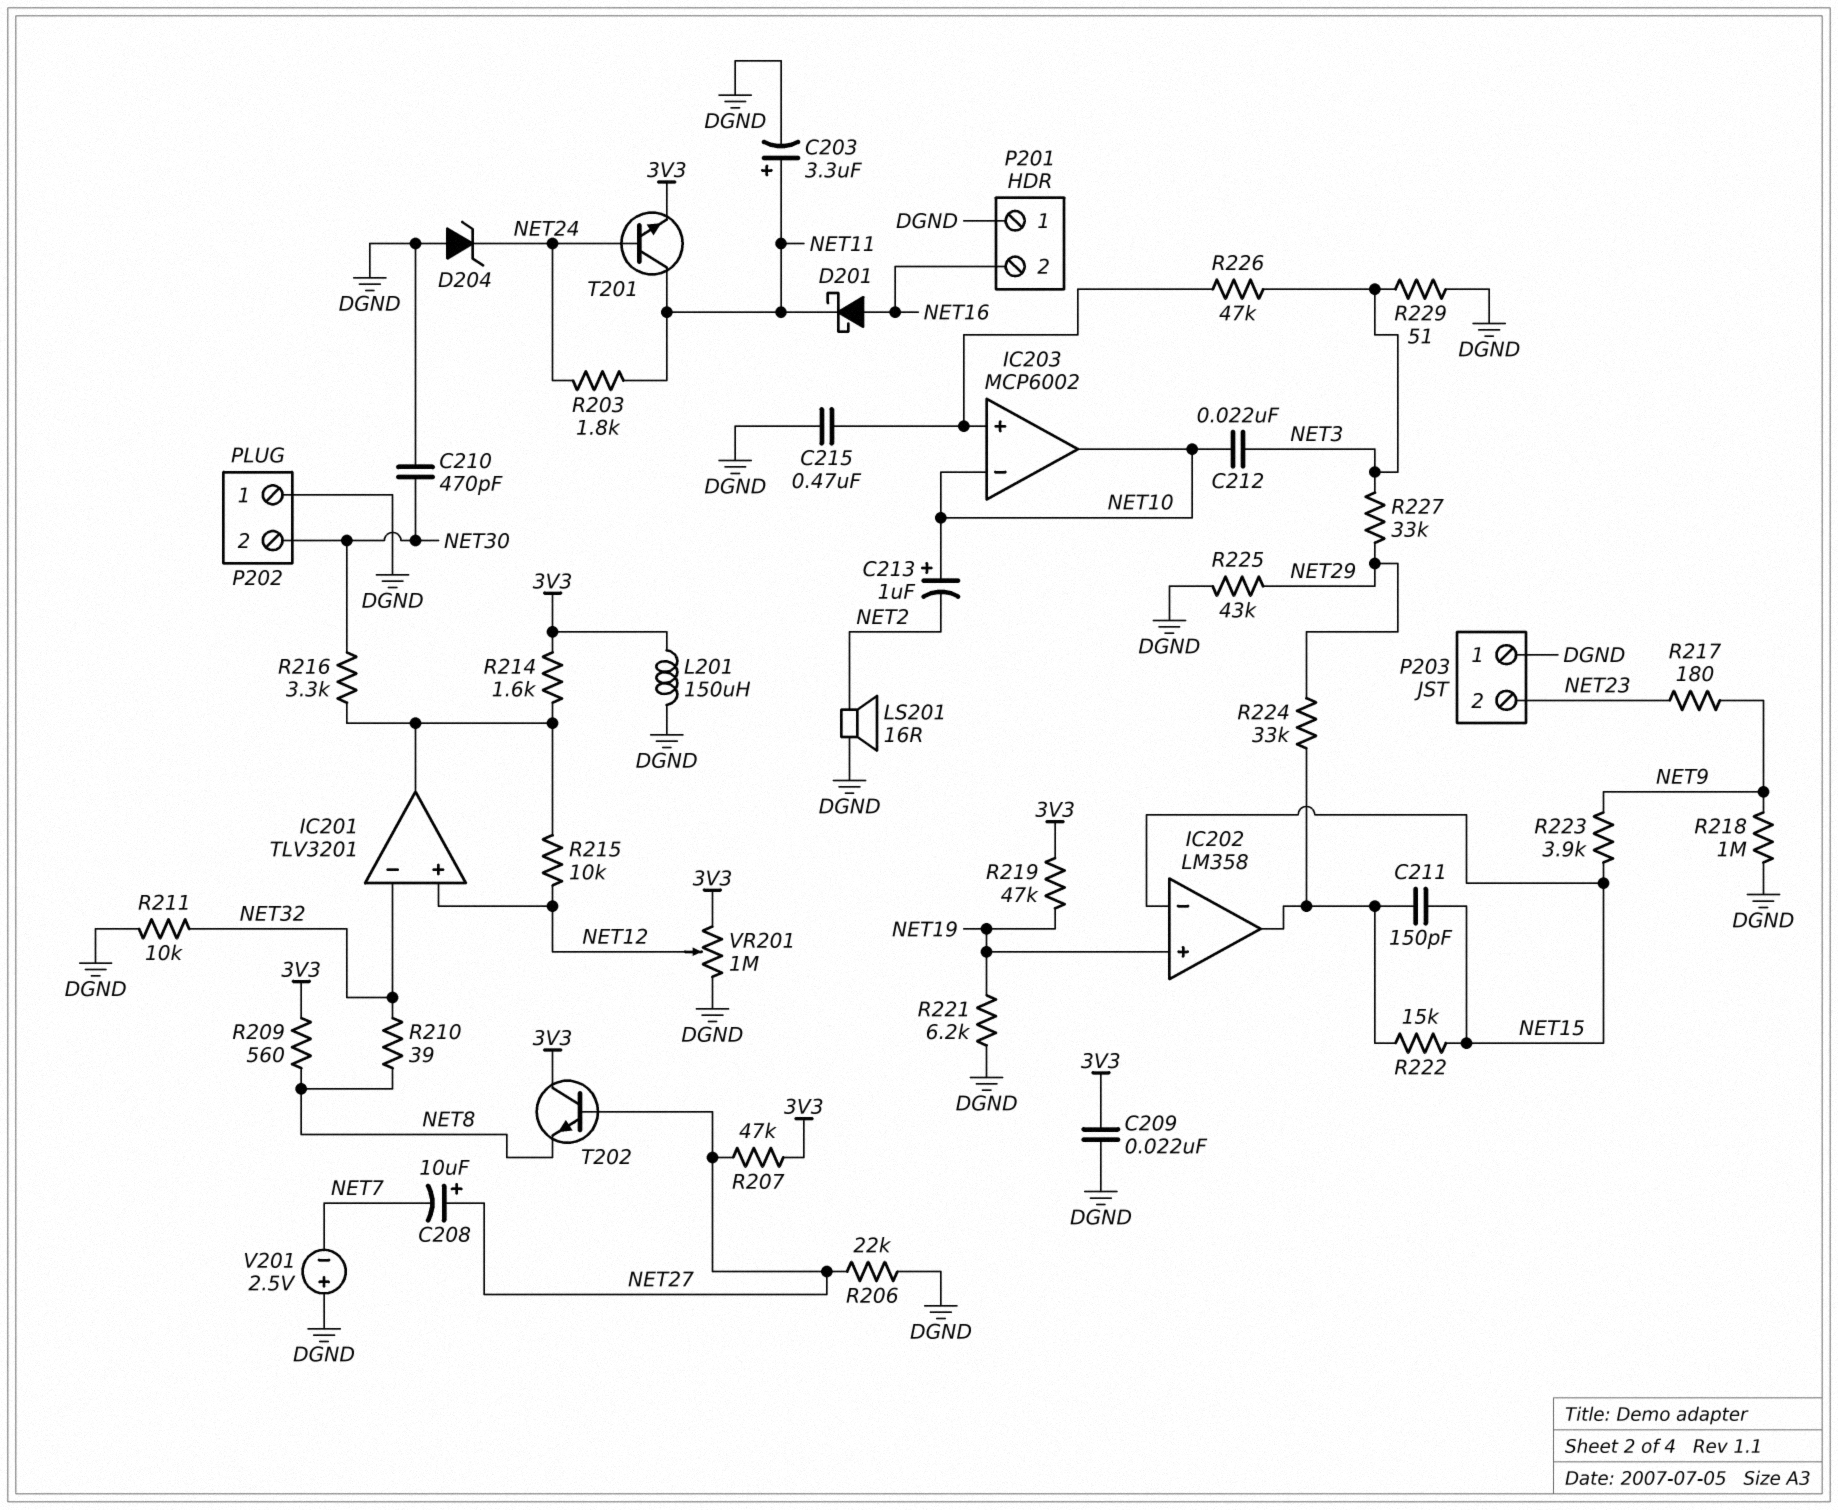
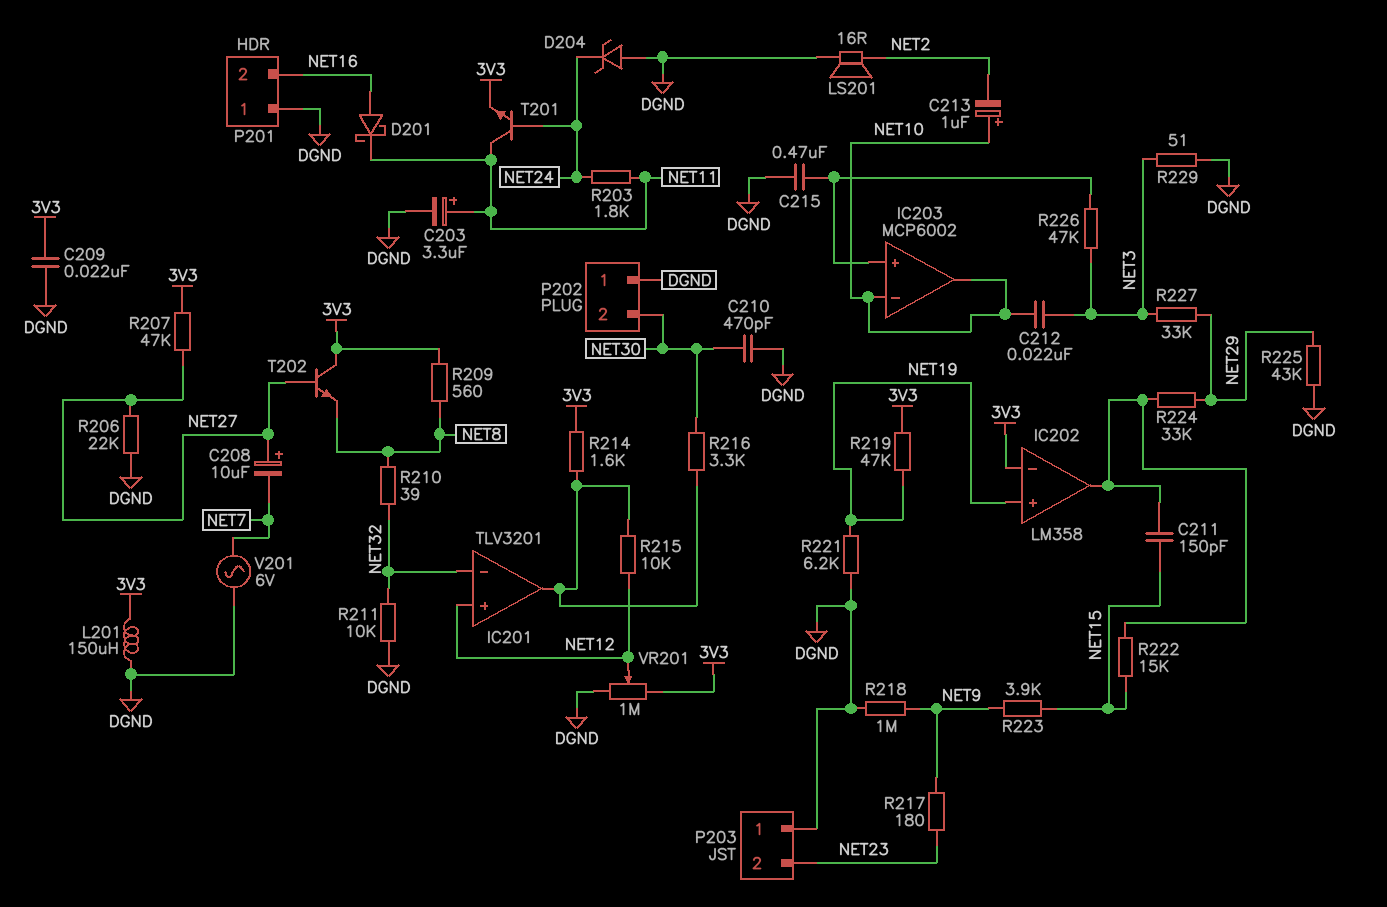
IC202 pin in-: NET15 -> 3V3
V201: 2.5V (plus DGND, minus NET7) -> AC 6V (DGND, NET7)

